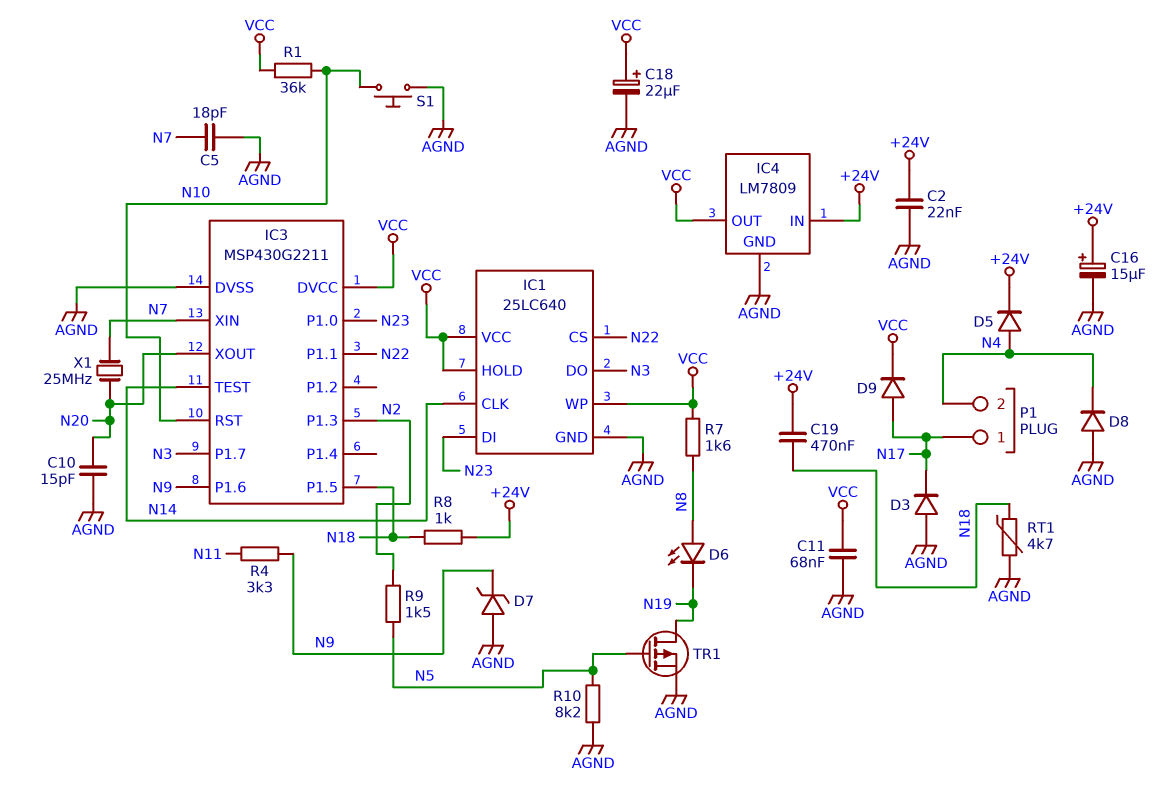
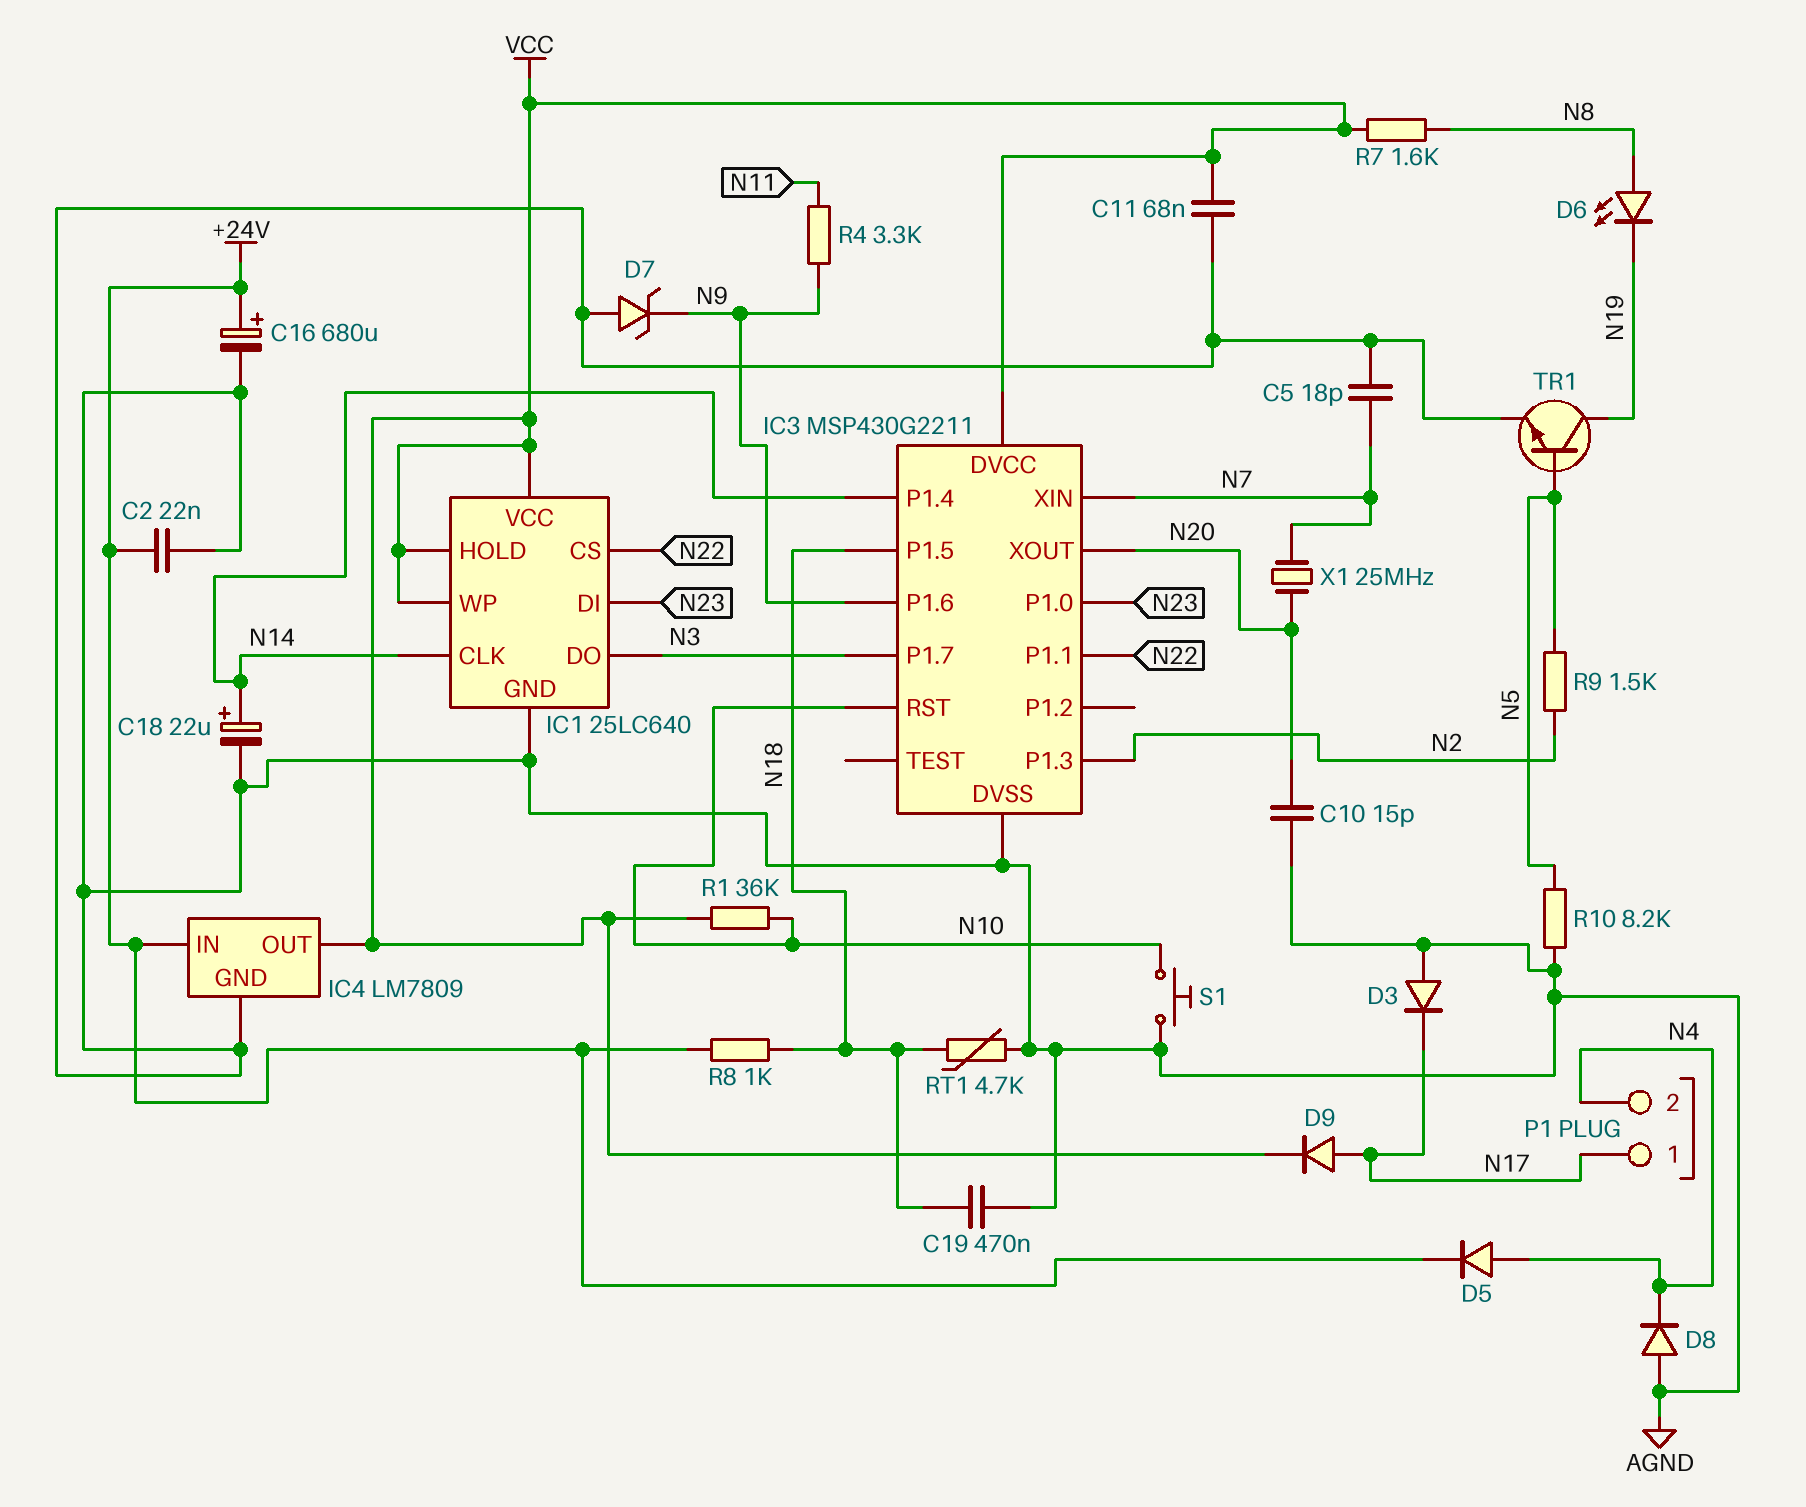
C16: 15uF (plus +24V, minus AGND) -> 680uF (plus +24V, minus AGND)
C18: 22uF (plus VCC, minus AGND) -> 22uF (plus N14, minus AGND)
C19: 470nF (+24V, N18) -> 470nF (AGND, N18)
IC3 pin P1.4: none -> N14
IC3 pin TEST: N14 -> none
TR1: PMOS (G N5, D N19, S AGND) -> NPN (B N5, C N19, E AGND)

